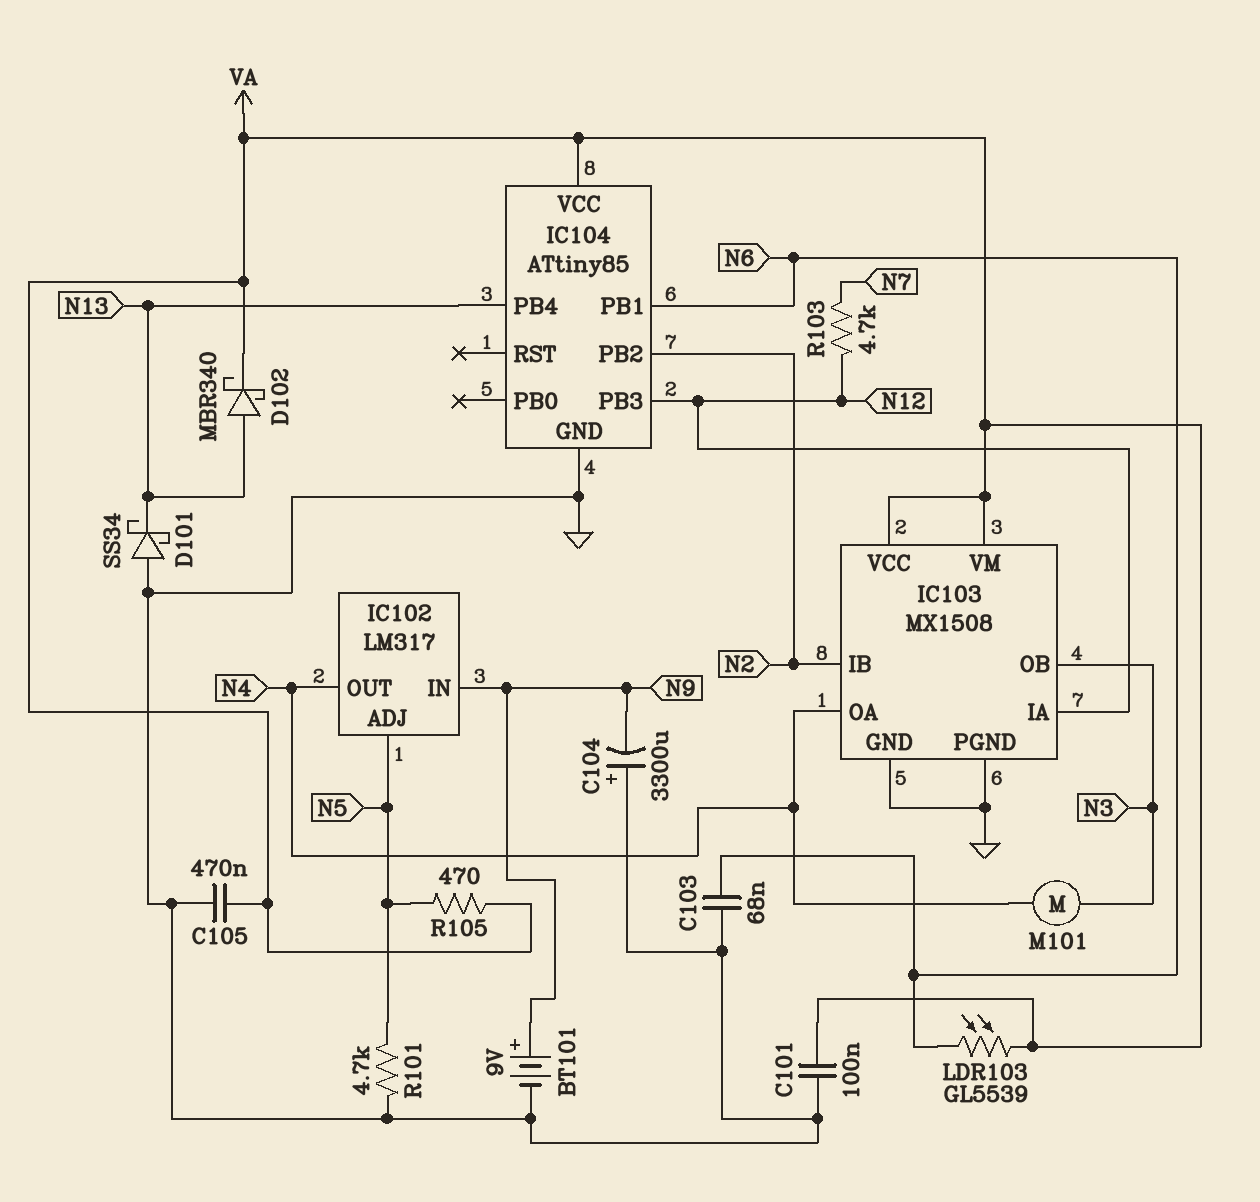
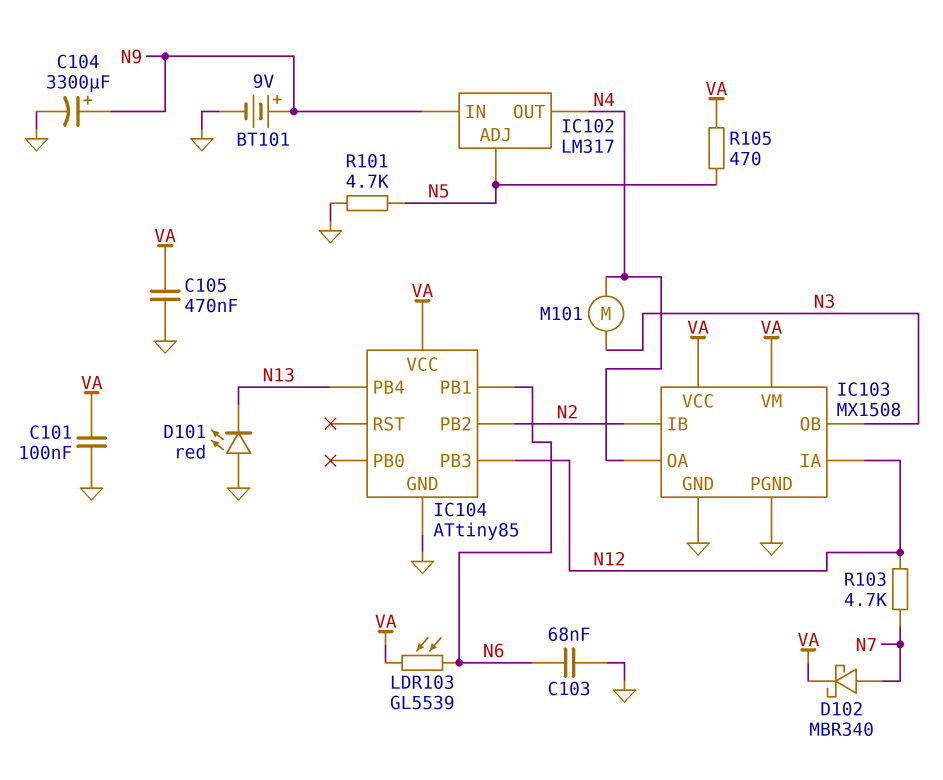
C104: 3300uF (plus GND, minus N9) -> 3300uF (plus N9, minus GND)
D101: schottky SS34 (A GND, K N13) -> LED red (A GND, K N13)
D102: schottky MBR340 (A N13, K VA) -> schottky MBR340 (A N7, K VA)

